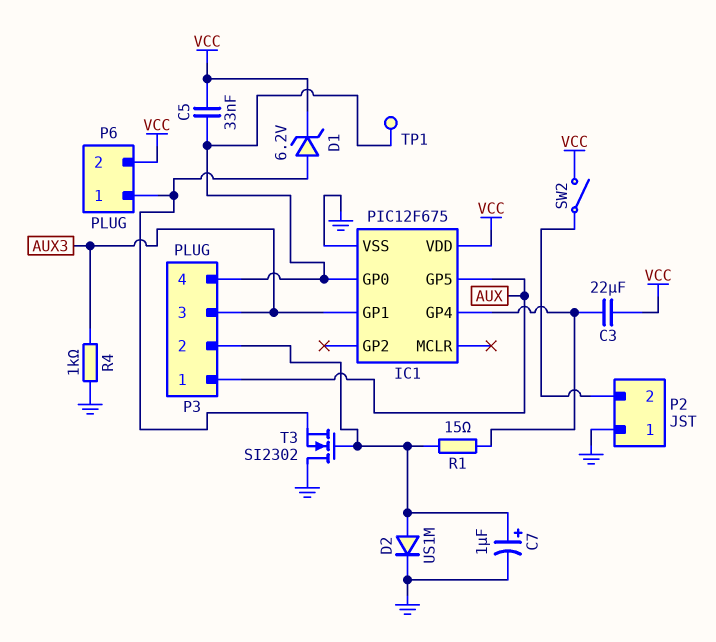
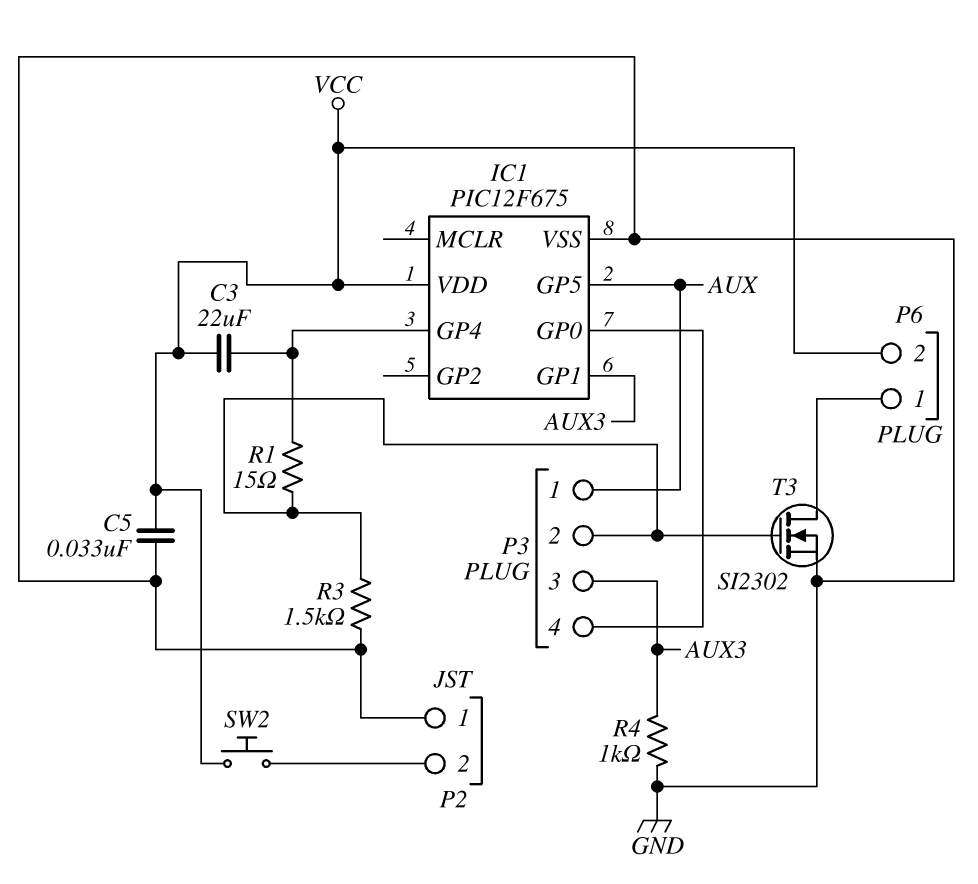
C5: 33nF (IC1/GP0, VCC) -> 33nF (GND, VCC)
C7: 1uF (plus P3/2, minus GND) -> none
D1: zener 6.2V (A P6/1, K VCC) -> none
D2: diode US1M (A P3/2, K GND) -> none
R3: none -> 1.5k (GND, P3/2)
SW2: switch (P2/2, VCC) -> button (P2/2, VCC)
T3: NMOS SI2302 (G P3/2, D GND, S P6/1) -> NMOS SI2302 (G P3/2, D P6/1, S GND)
TP1: test point (IC1/GP0) -> none

